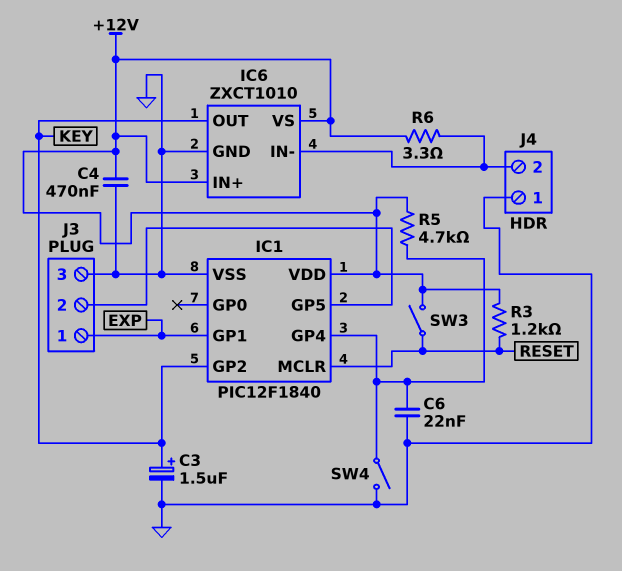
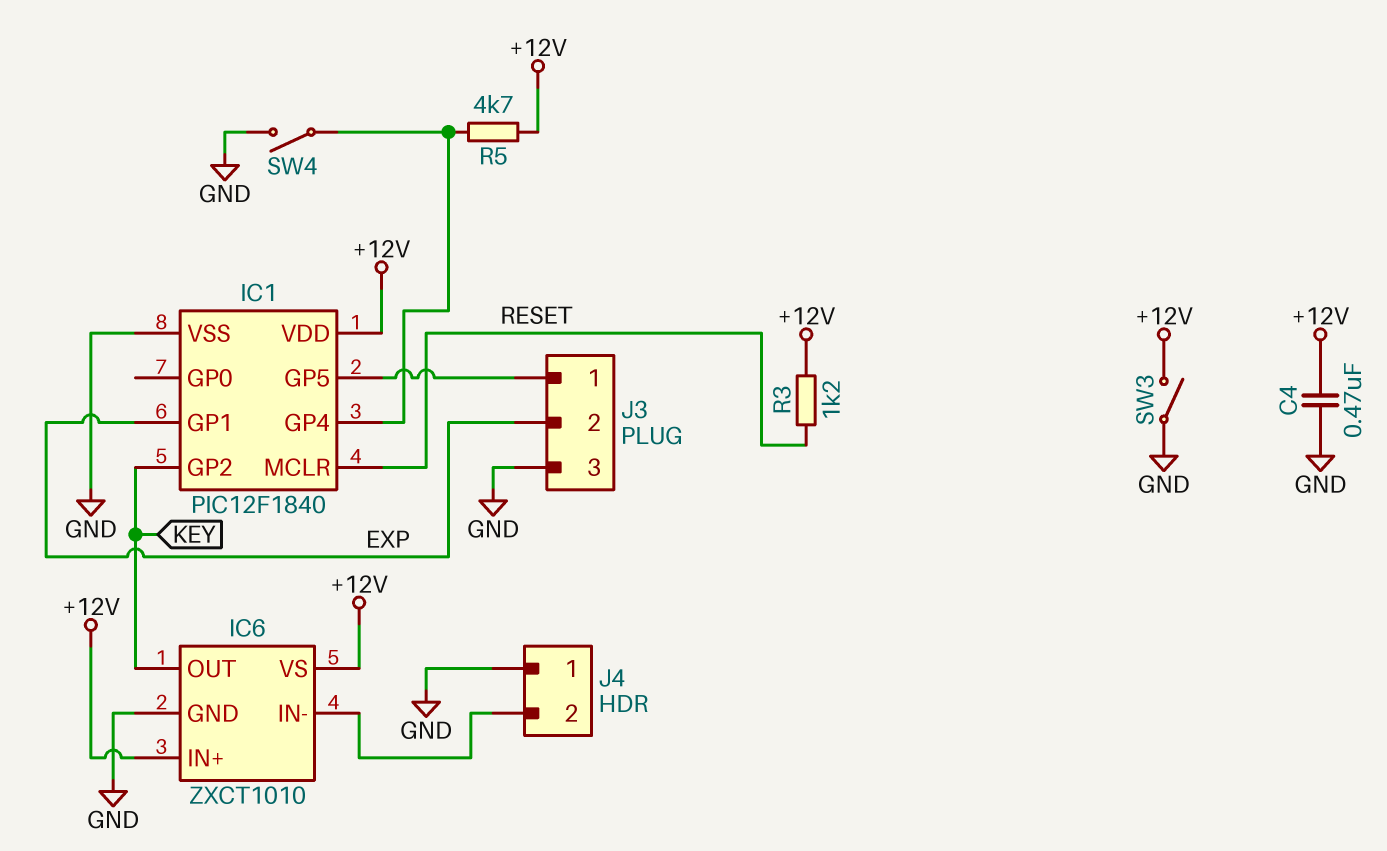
C3: 1.5uF (plus KEY, minus GND) -> none
C6: 22nF (GND, IC1/GP4) -> none
J3 pin 1: EXP -> IC1/GP5
J3 pin 2: IC1/GP5 -> EXP
R6: 3.3 (+12V, IC6/IN-) -> none
SW3: switch (+12V, RESET) -> switch (+12V, GND)

